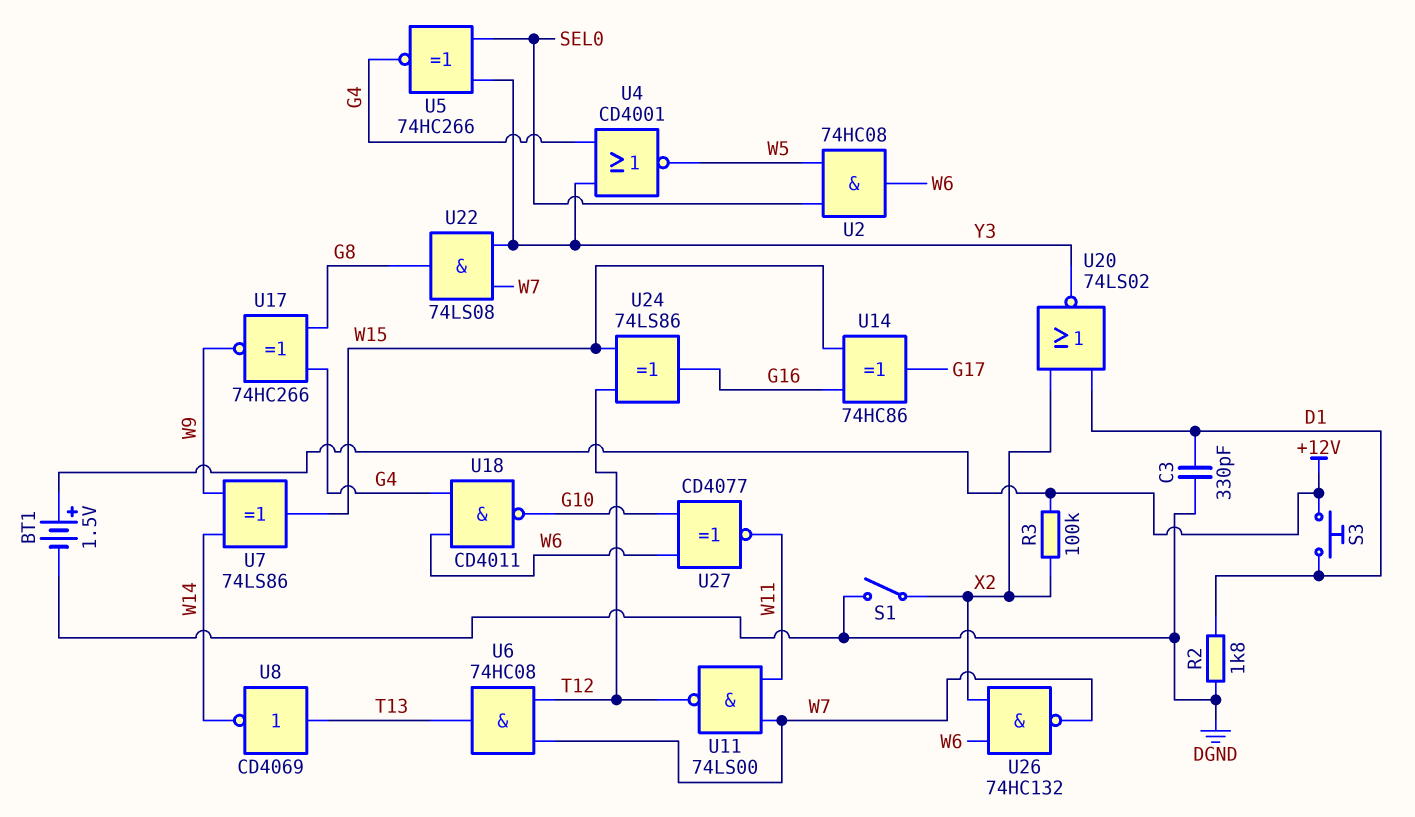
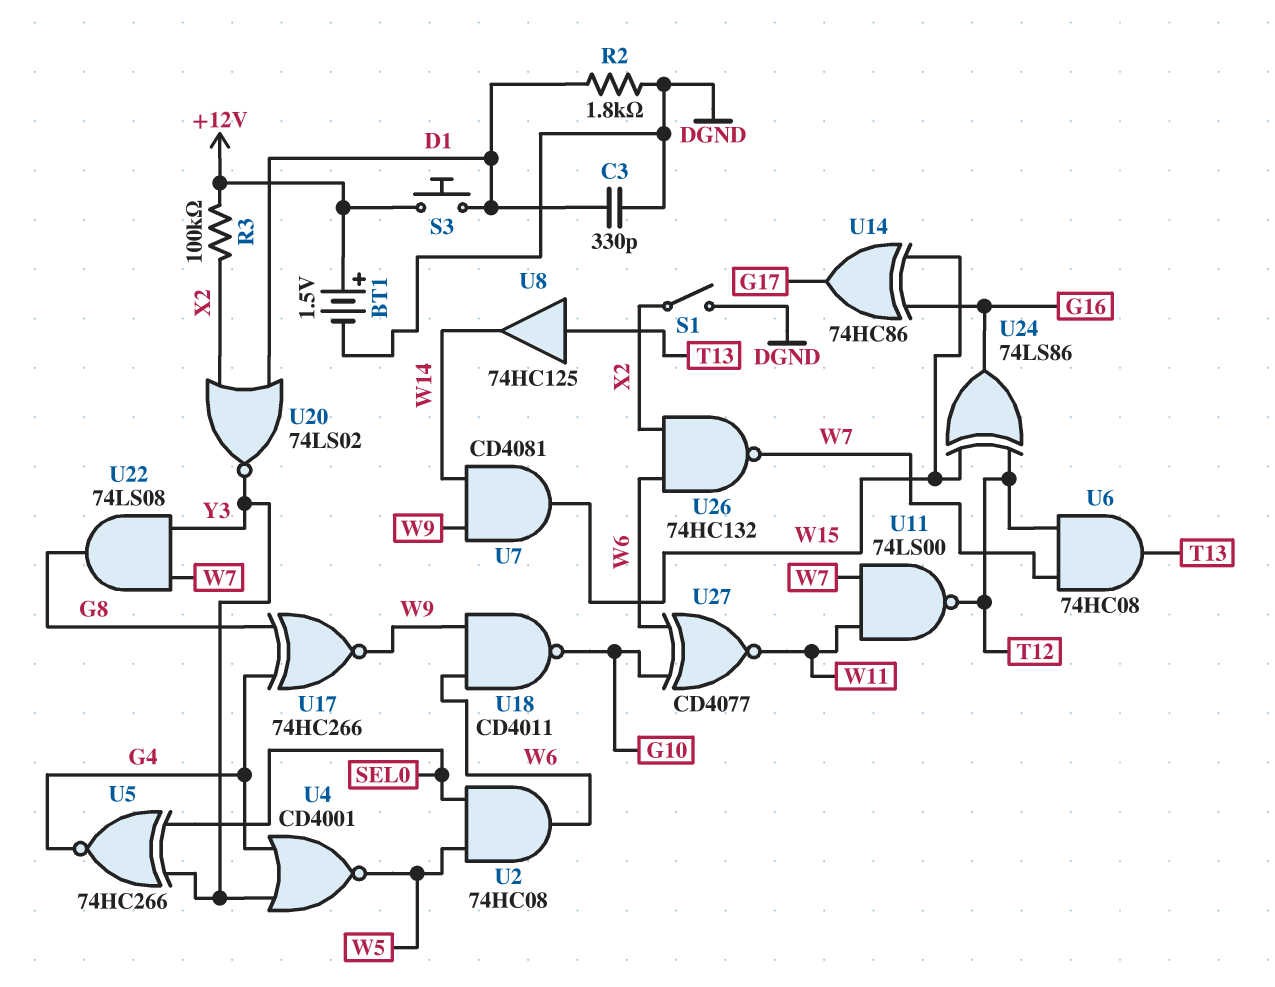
U7: XOR 74LS86 (in W9, in W14, out W15) -> AND CD4081 (in W9, in W14, out W15)
U8: NOT CD4069 (in T13, out W14) -> buffer 74HC125 (in T13, out W14)
U18: NAND CD4011 (in G4, in W6, out G10) -> NAND CD4011 (in W6, in W9, out G10)

